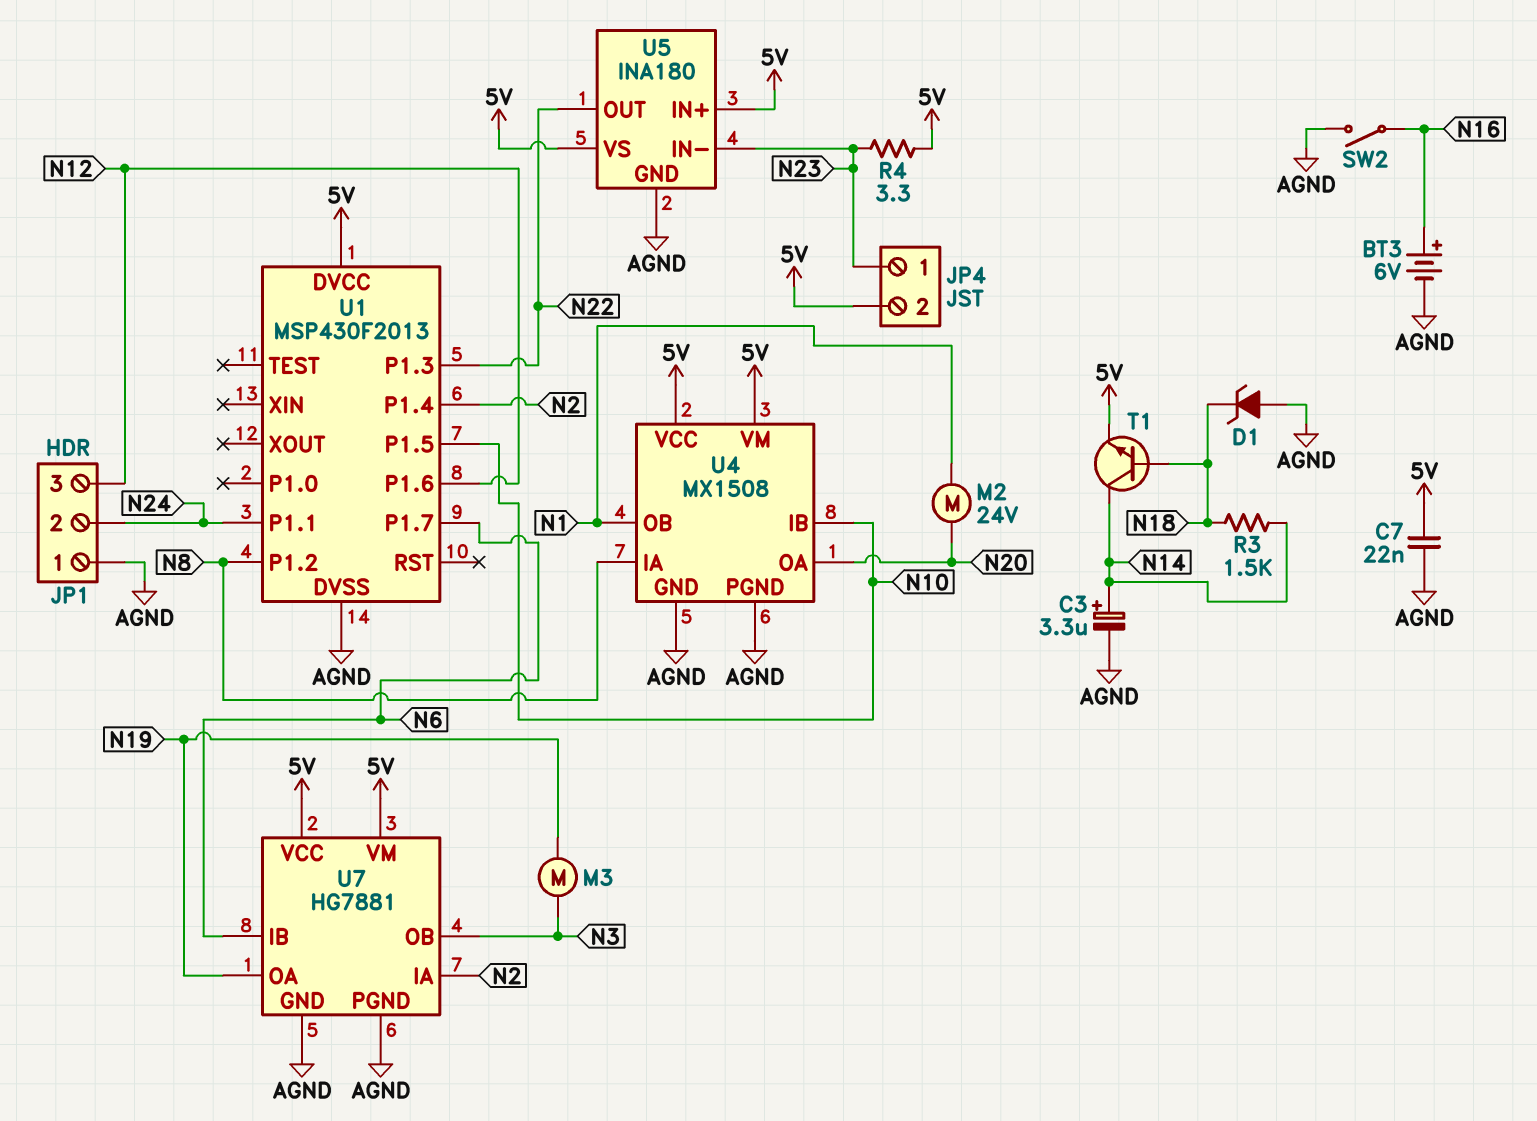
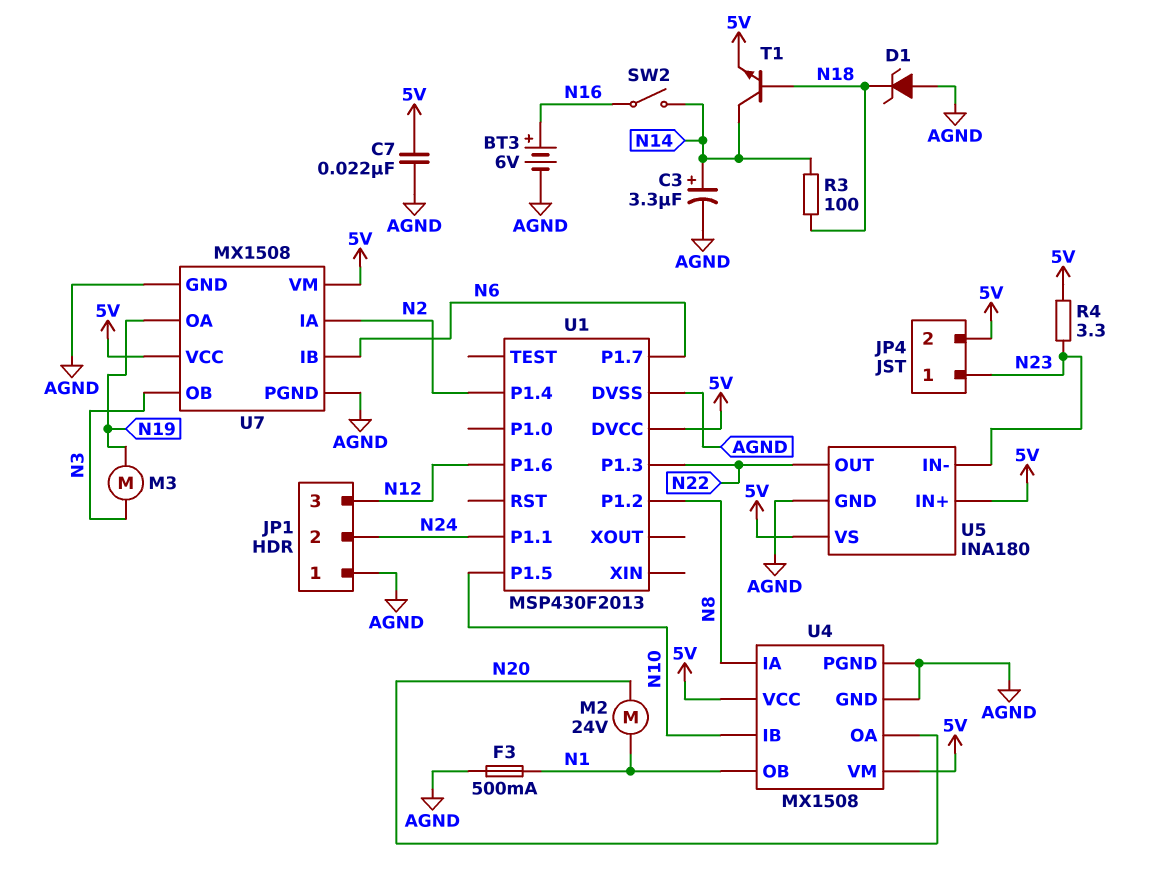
F3: none -> 500mA (AGND, N1)
R3: 1.5k (N14, N18) -> 100 (N14, N18)
SW2: switch (AGND, N16) -> switch (N14, N16)
U7: HG7881 -> MX1508

